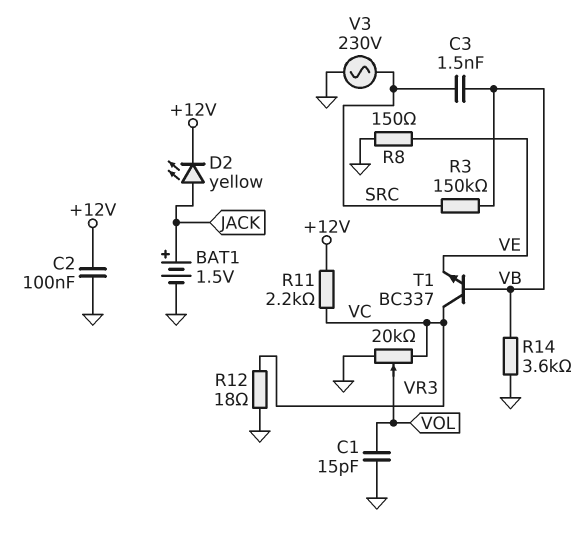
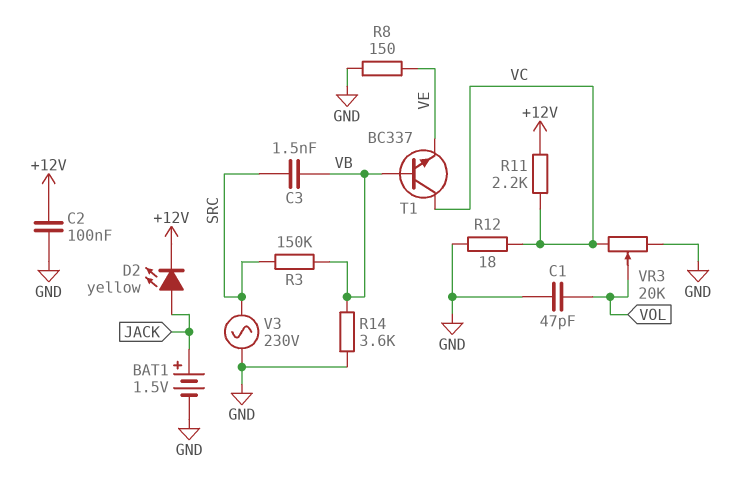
C1: 15pF (GND, VOL) -> 47pF (GND, VOL)

